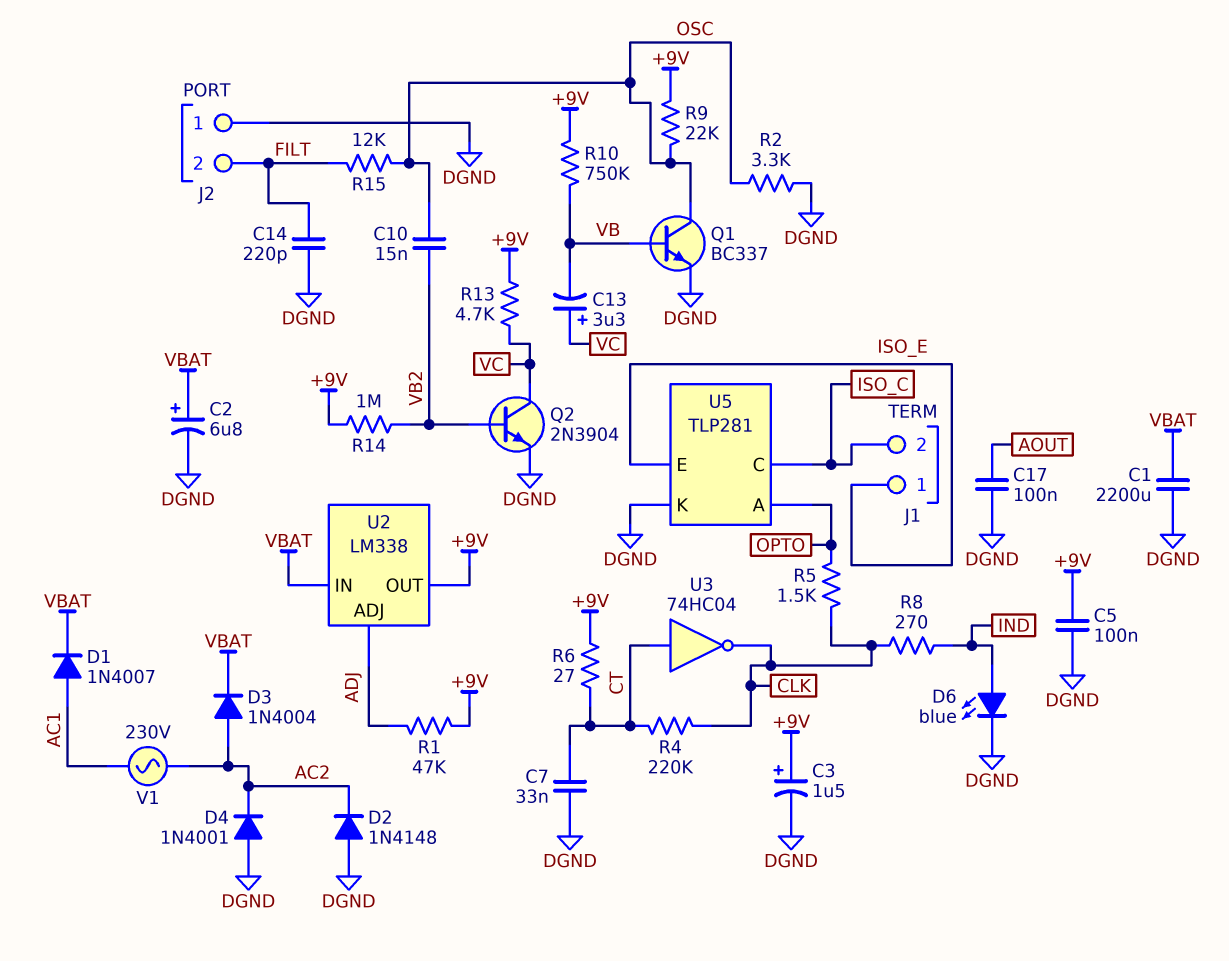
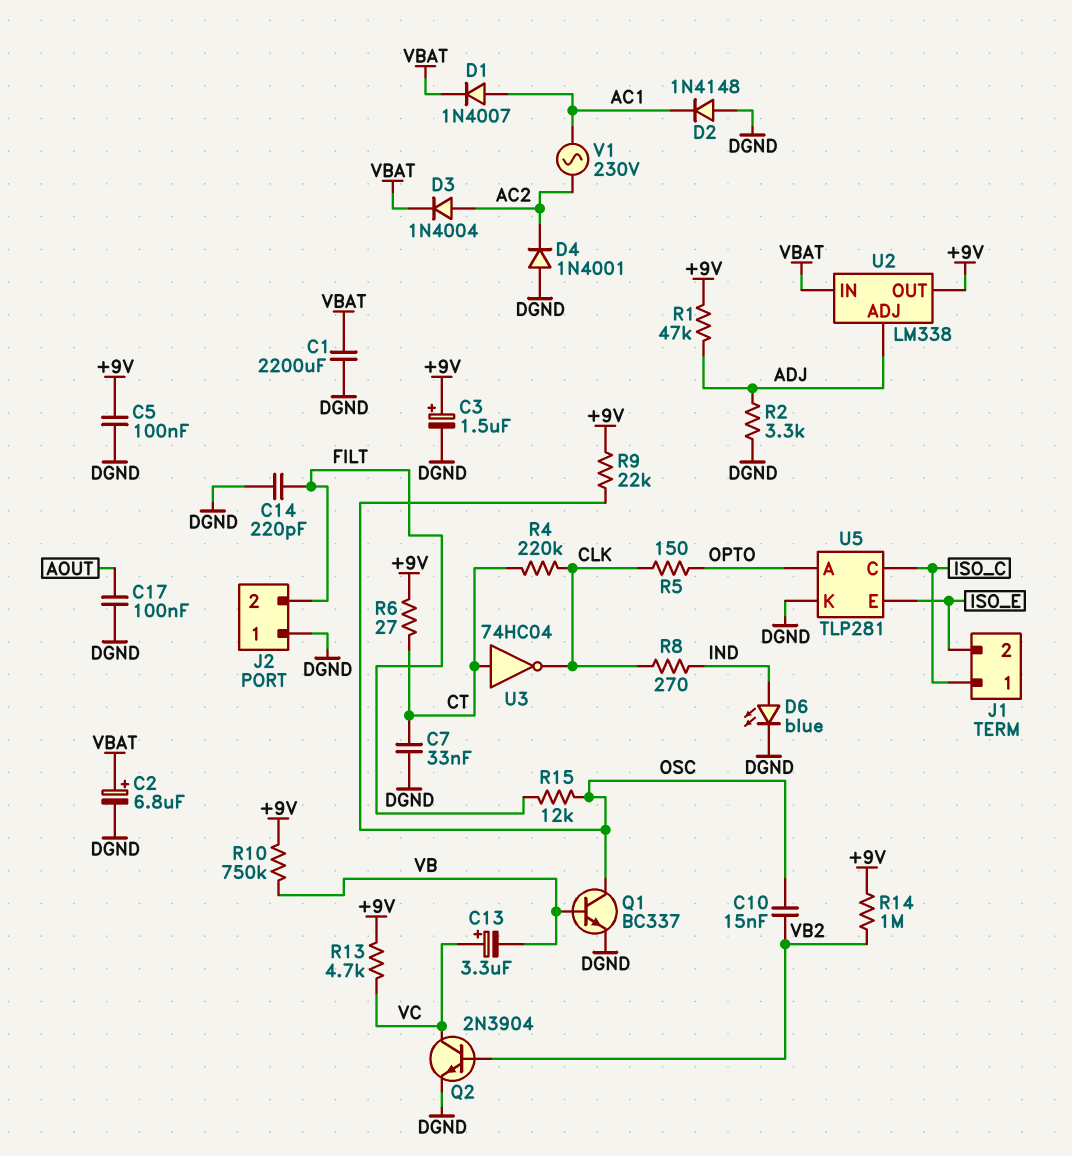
D2: diode 1N4148 (A DGND, K AC2) -> diode 1N4148 (A DGND, K AC1)
J1 pin 1: ISO_E -> ISO_C
J1 pin 2: ISO_C -> ISO_E
R2: 3.3k (DGND, OSC) -> 3.3k (ADJ, DGND)
R5: 1.5k (CLK, OPTO) -> 150 (CLK, OPTO)

